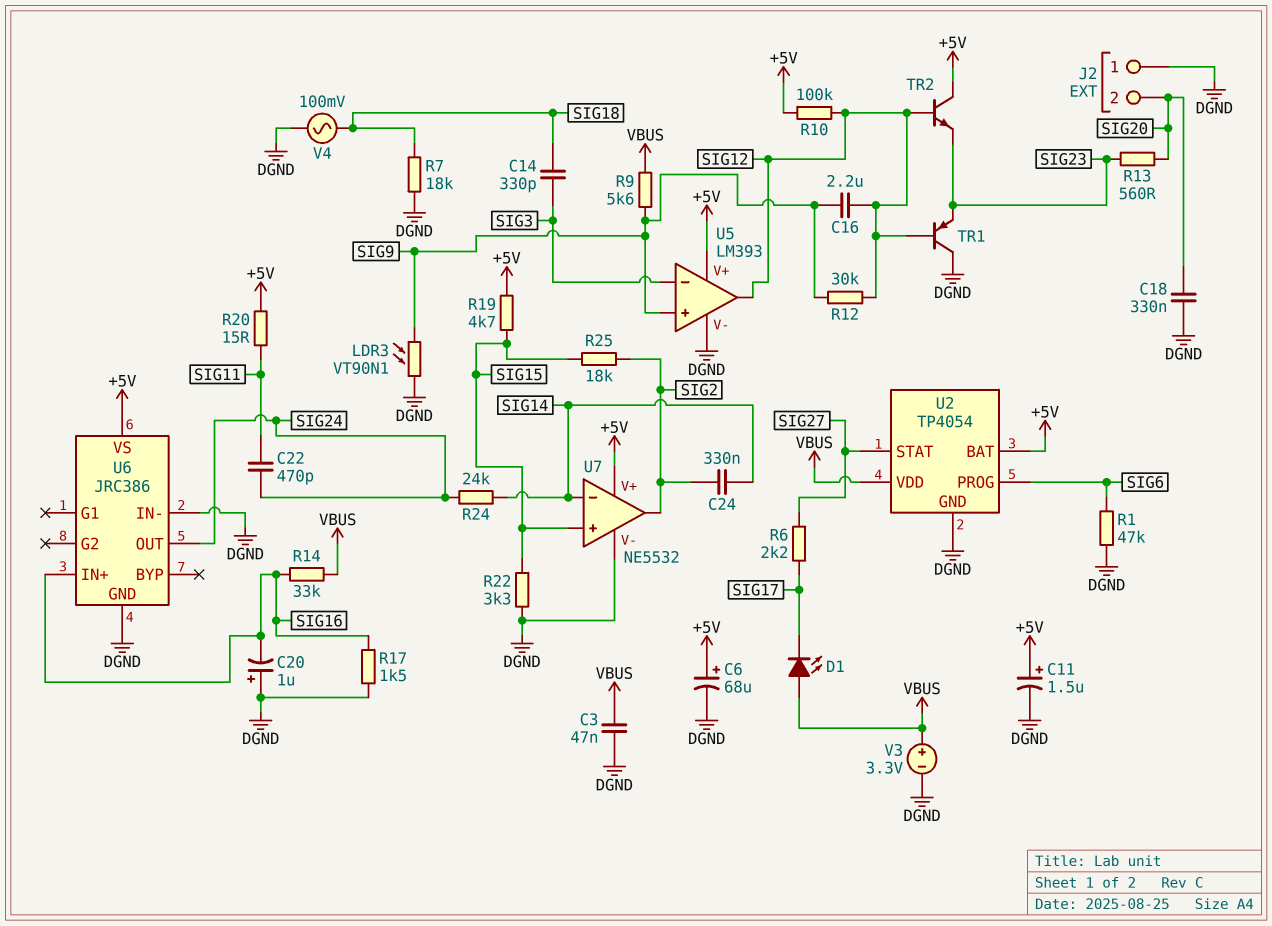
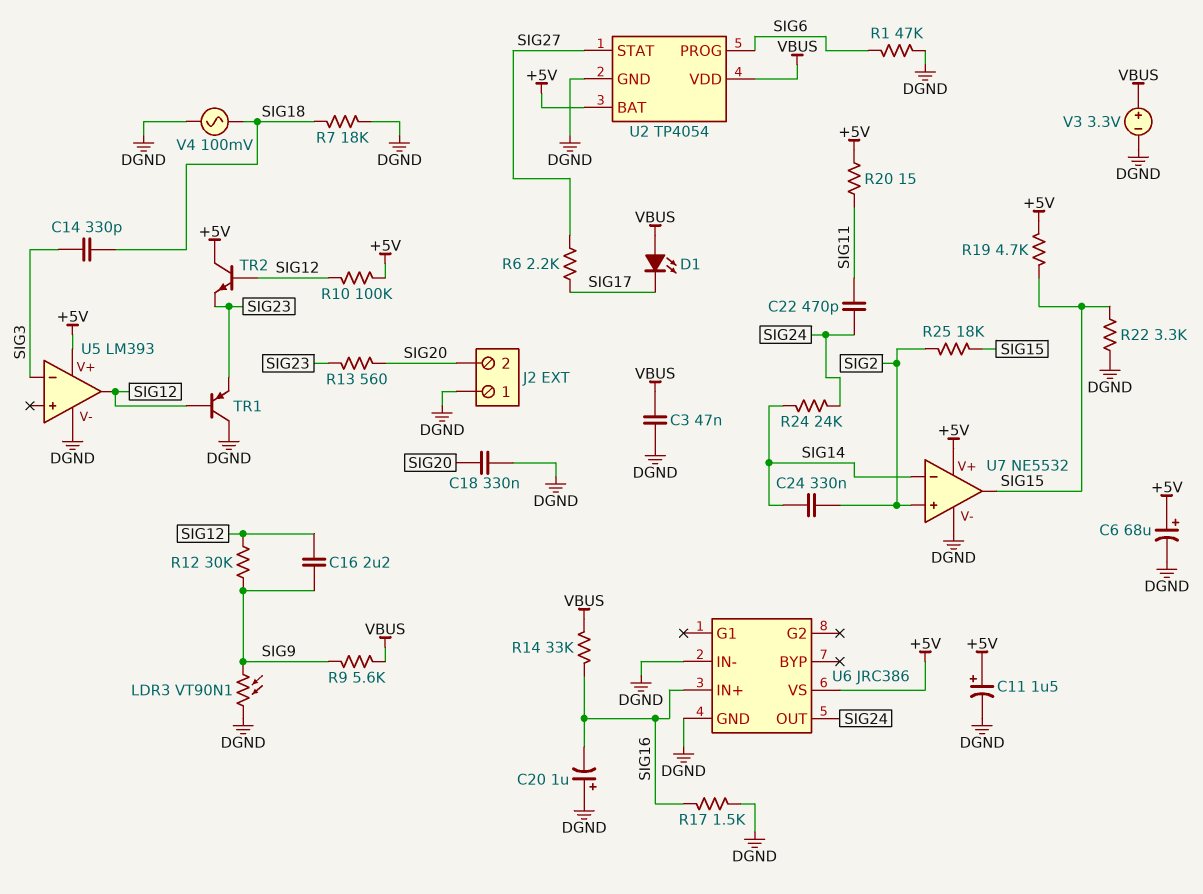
U5 pin in+: SIG9 -> none
U7 pin in+: SIG15 -> SIG2
U7 pin out: SIG2 -> SIG15

